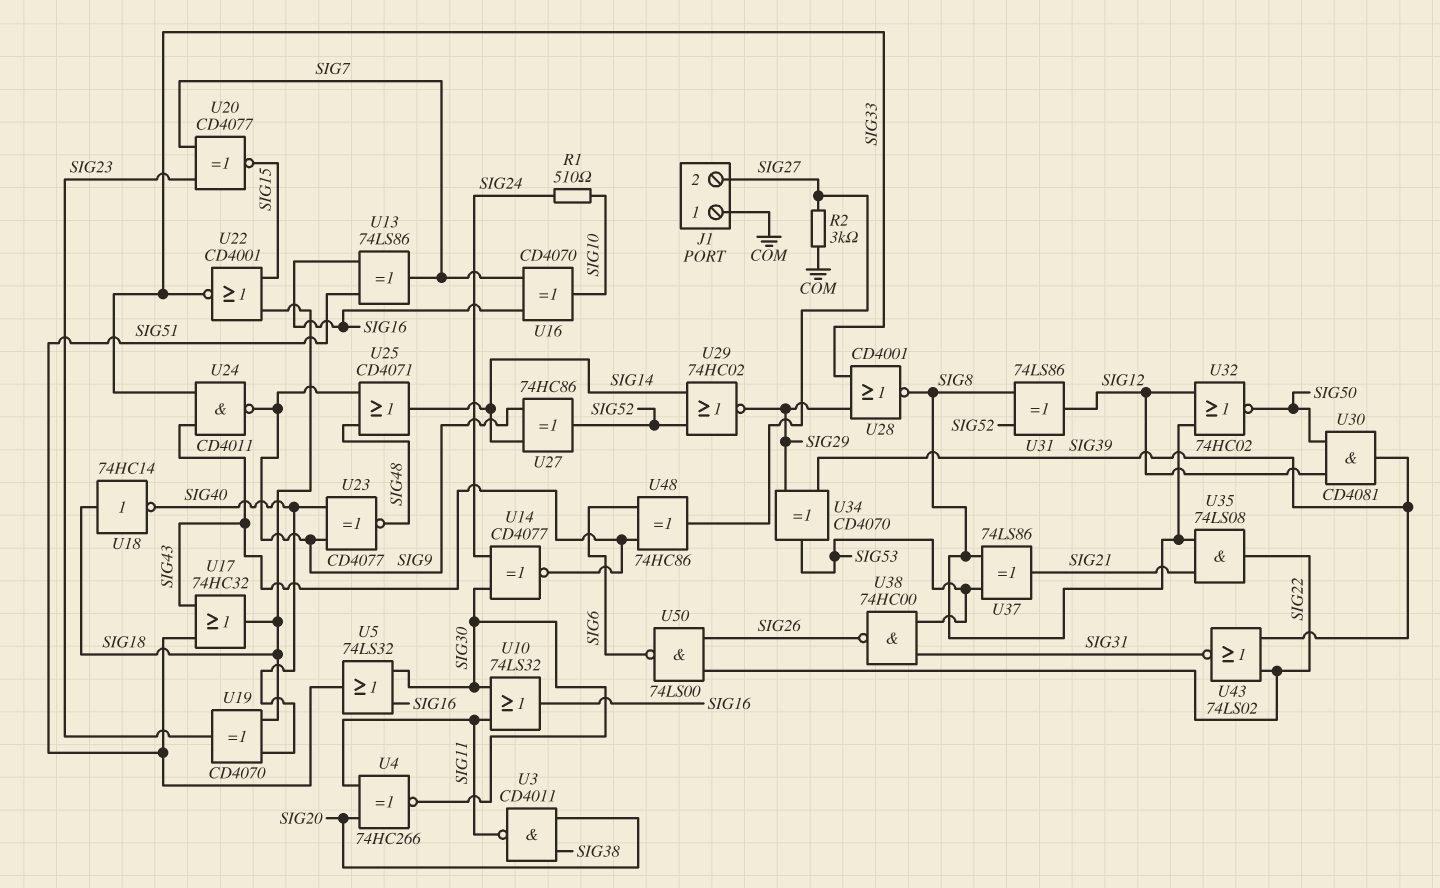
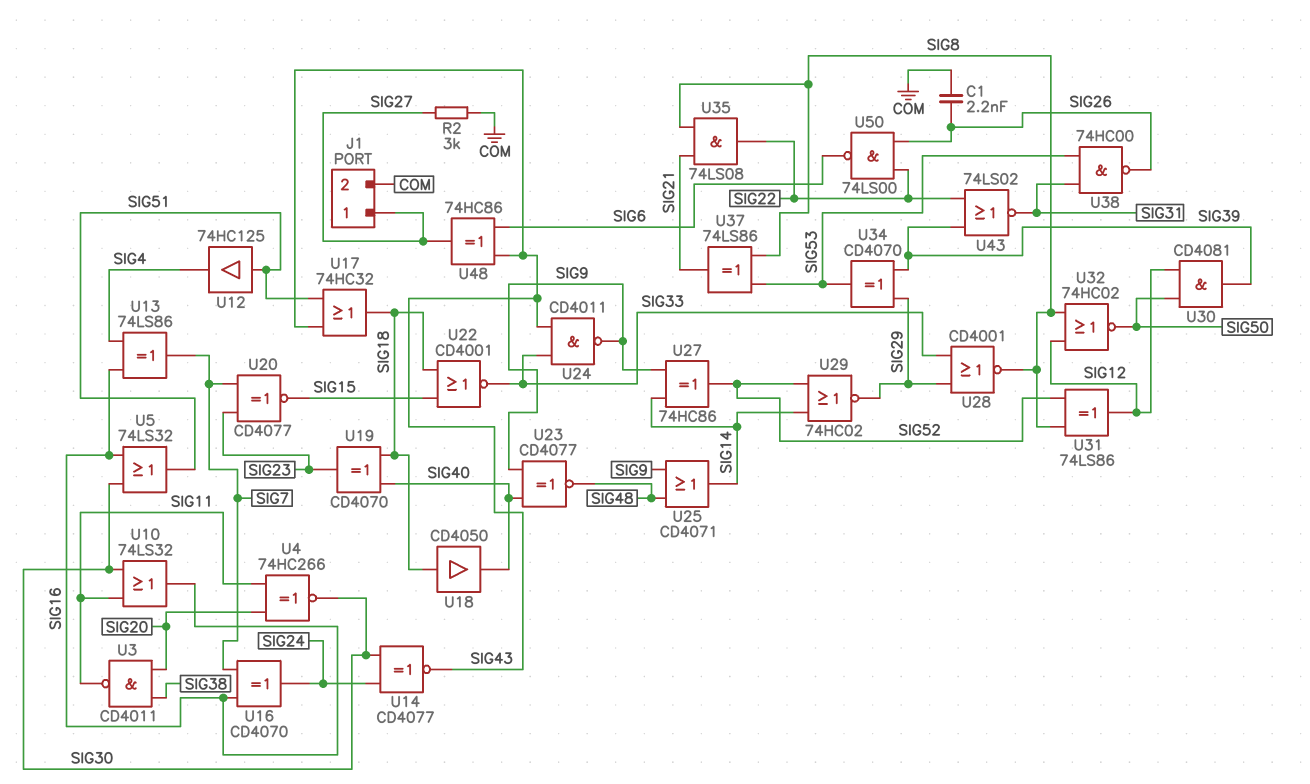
C1: none -> 2.2nF (COM, SIG26)
J1 pin 1: COM -> SIG27
J1 pin 2: SIG27 -> COM
R1: 510 (SIG10, SIG24) -> none
U12: none -> buffer 74HC125 (in SIG51, out SIG4)
U13: XOR 74LS86 (in SIG16, in SIG51, out SIG7) -> XOR 74LS86 (in SIG4, in SIG16, out SIG7)
U16: XOR CD4070 (in SIG7, in SIG16, out SIG10) -> XOR CD4070 (in SIG7, in SIG16, out SIG24)
U18: NOT 74HC14 (in SIG18, out SIG40) -> buffer CD4050 (in SIG18, out SIG40)

